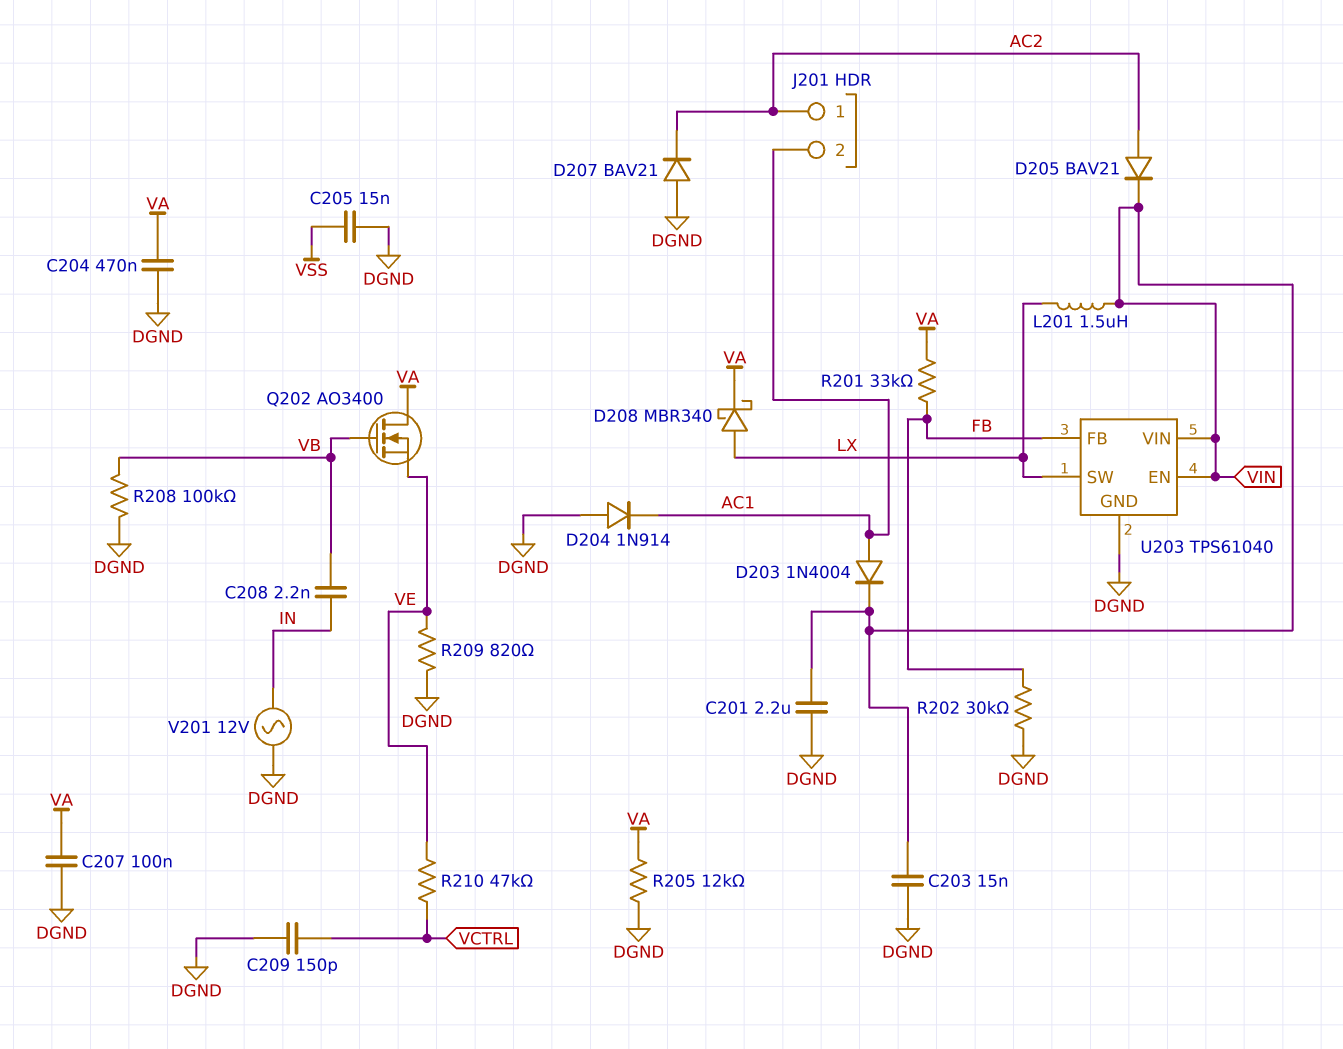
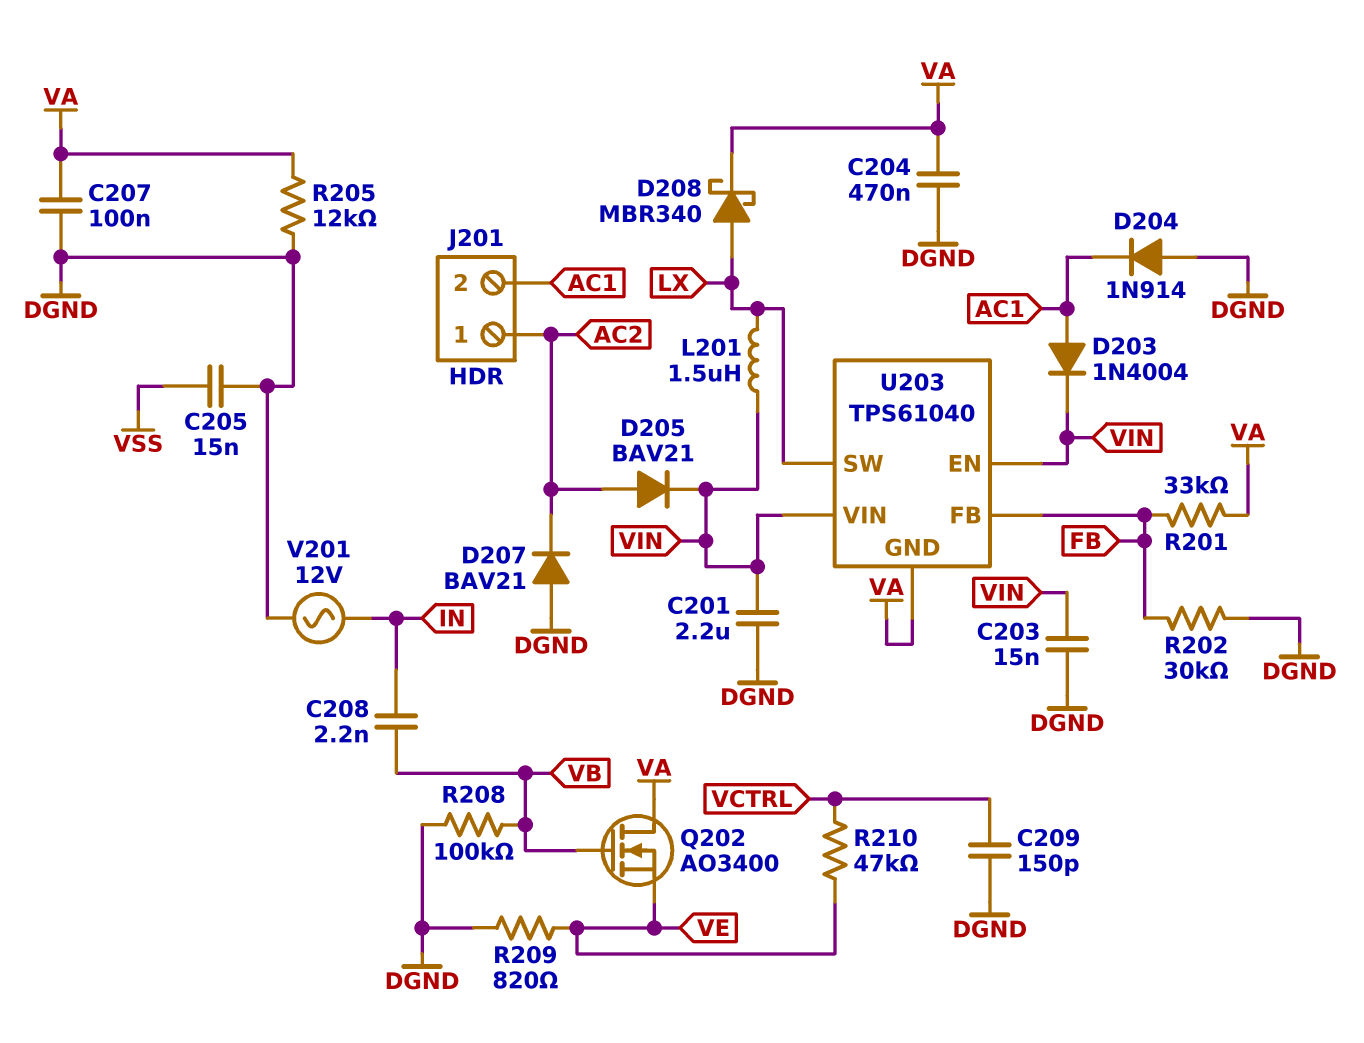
U203 pin GND: DGND -> VA

